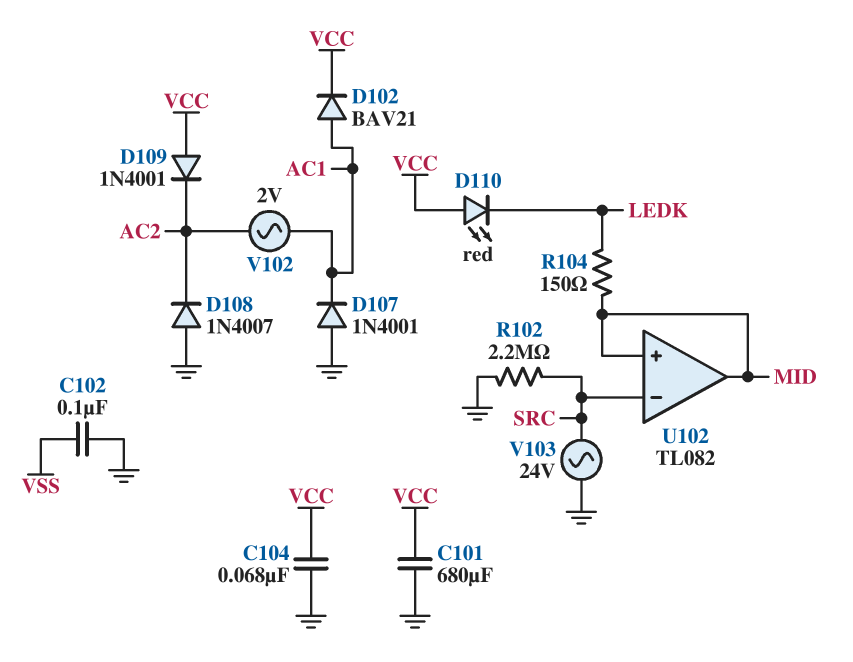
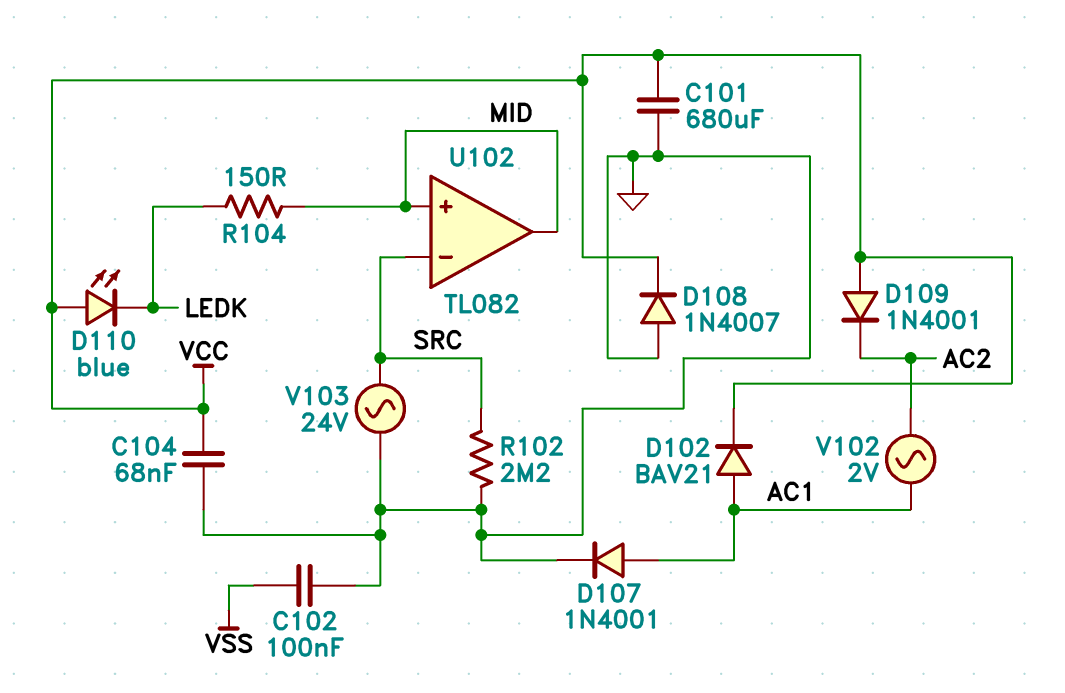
D107: diode 1N4001 (A GND, K AC1) -> diode 1N4001 (A AC1, K GND)
D108: diode 1N4007 (A GND, K AC2) -> diode 1N4007 (A GND, K VCC)
D110: LED red (A VCC, K LEDK) -> LED blue (A VCC, K LEDK)

